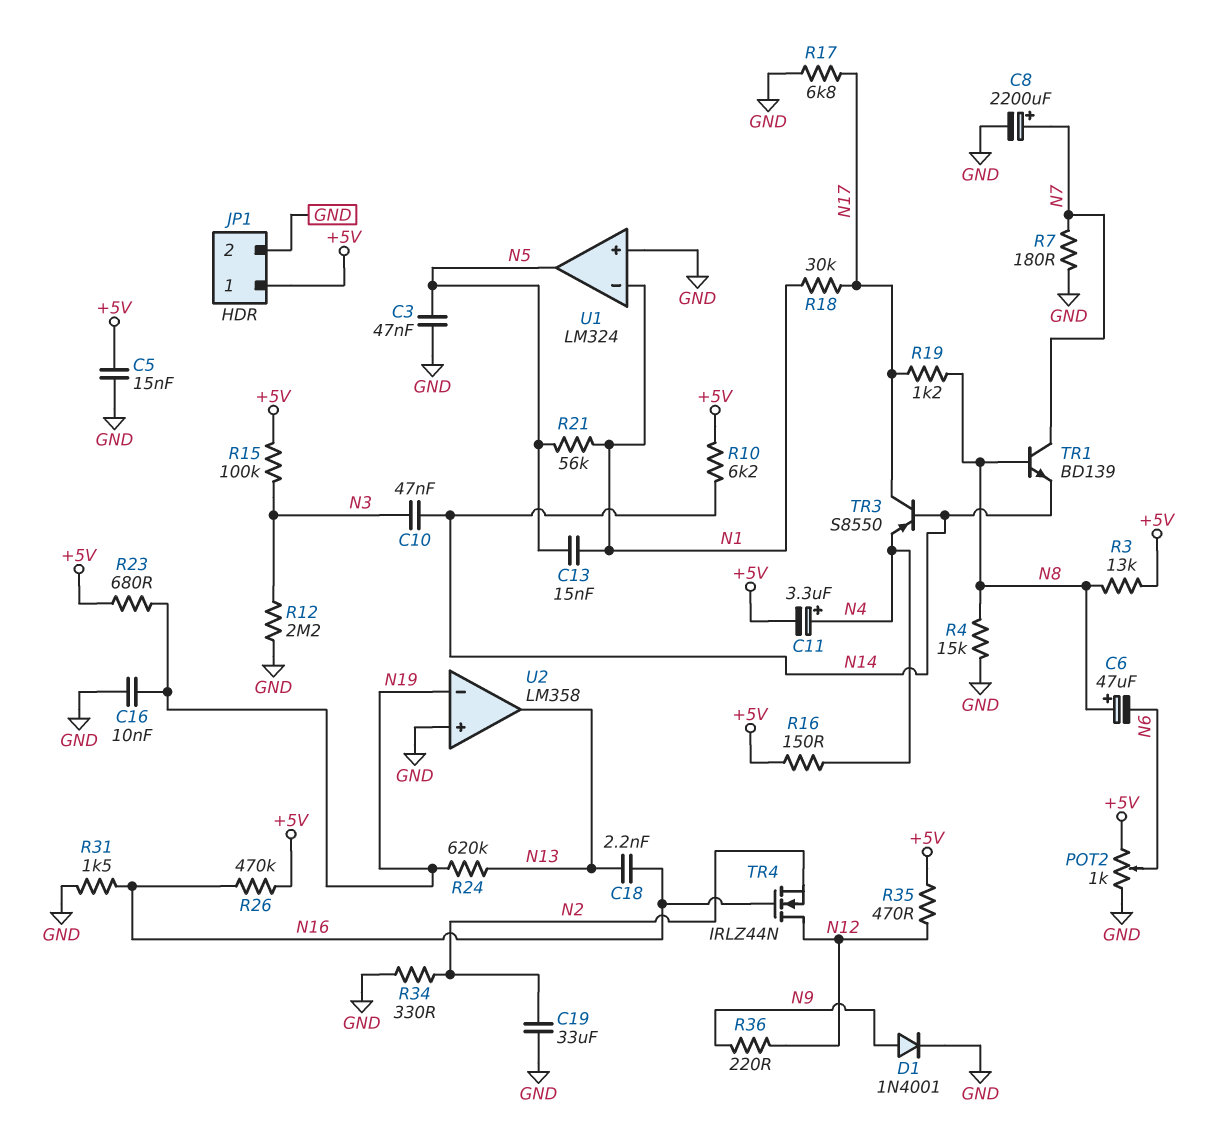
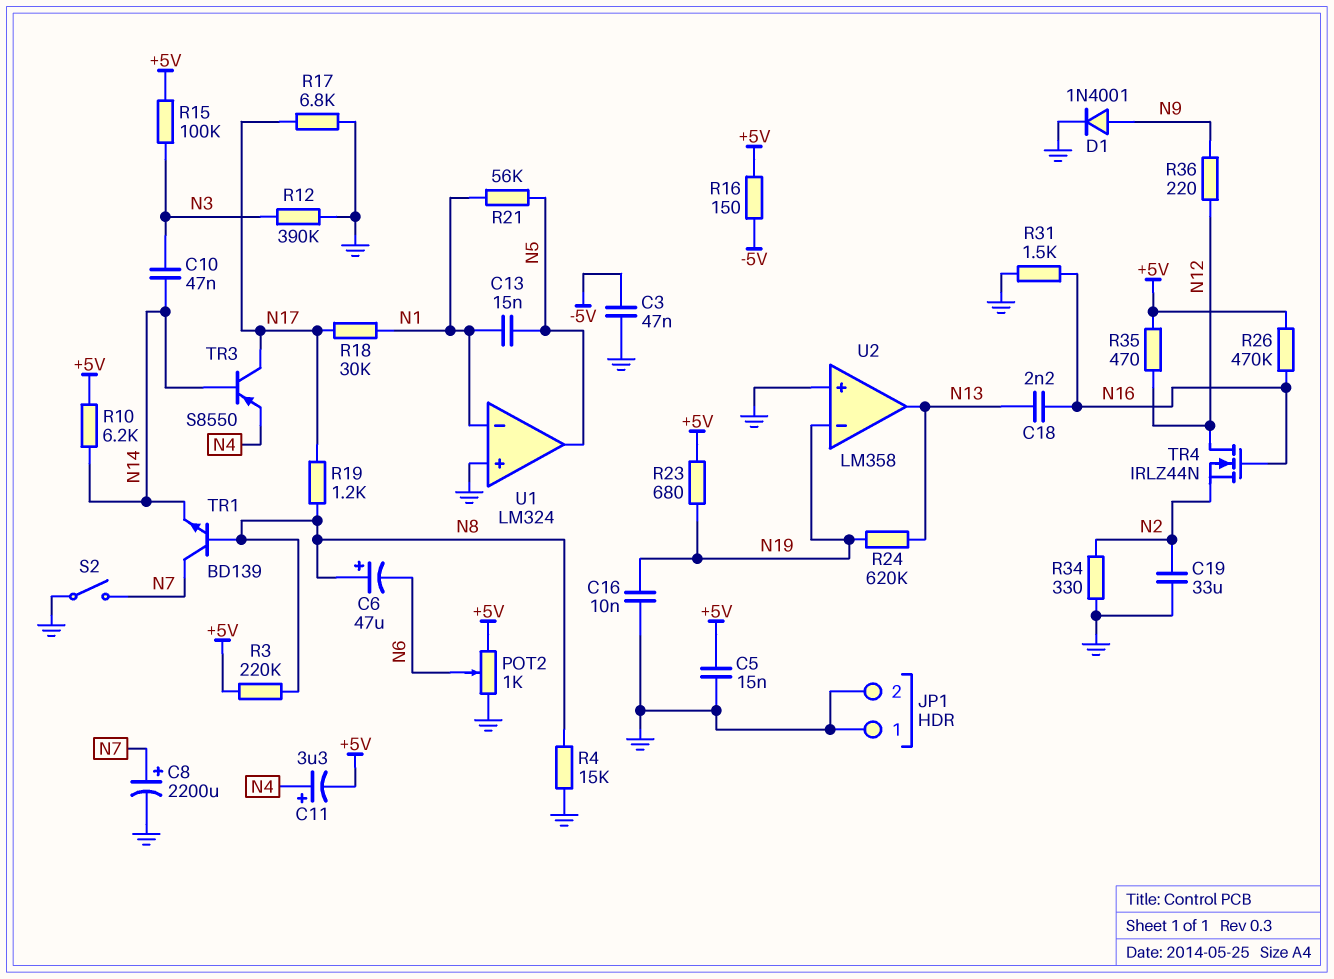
C3: 47nF (GND, N5) -> 47nF (-5V, GND)
JP1 pin 1: +5V -> GND
R3: 13k (+5V, N8) -> 220k (+5V, N8)
R7: 180 (GND, N7) -> none
R12: 2.2M (GND, N3) -> 390k (GND, N3)
R16: 150 (+5V, N4) -> 150 (+5V, -5V)
S2: none -> switch (GND, N7)

